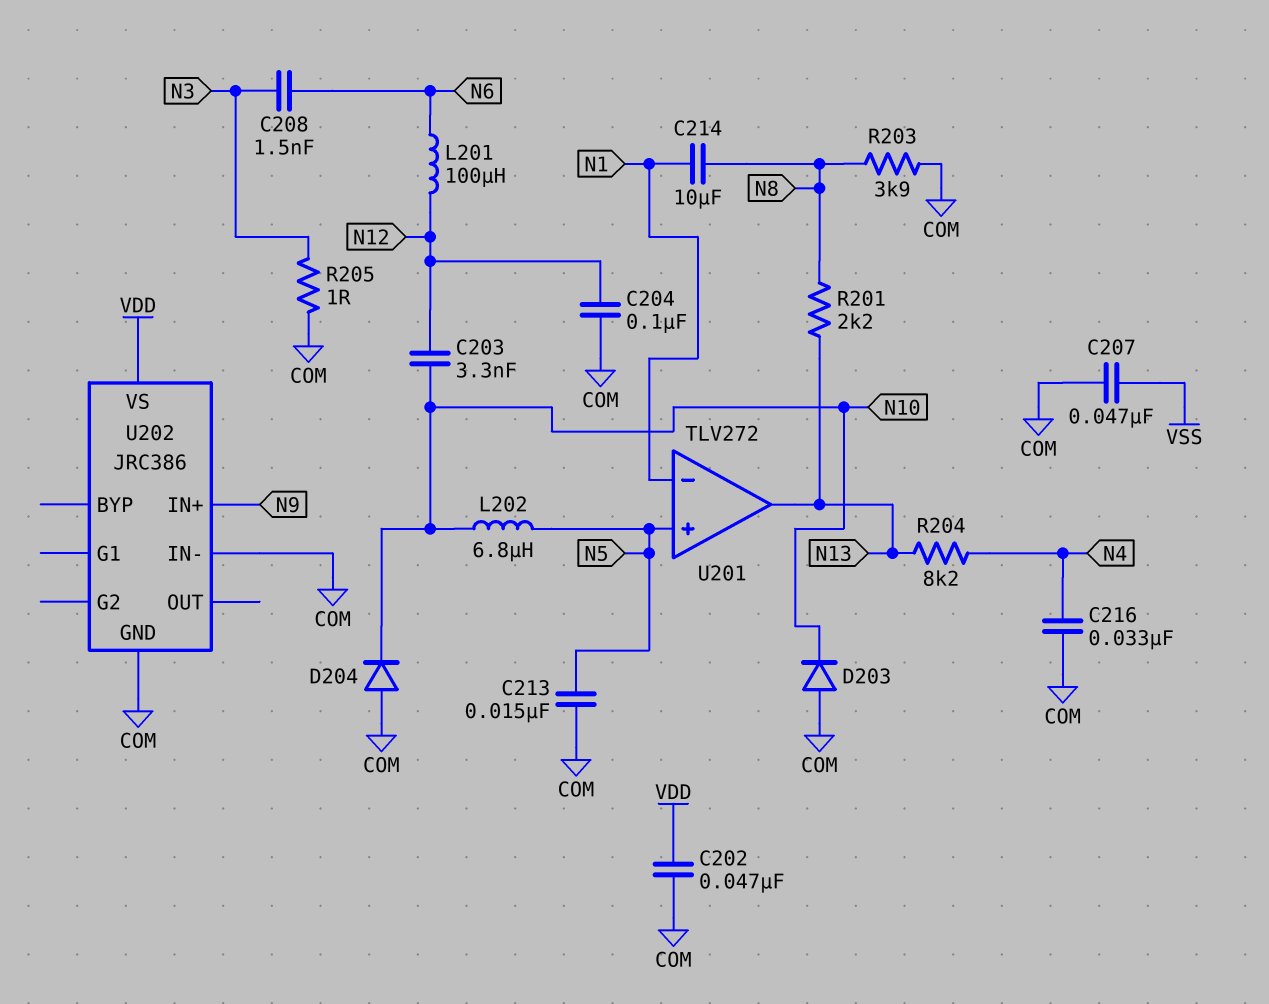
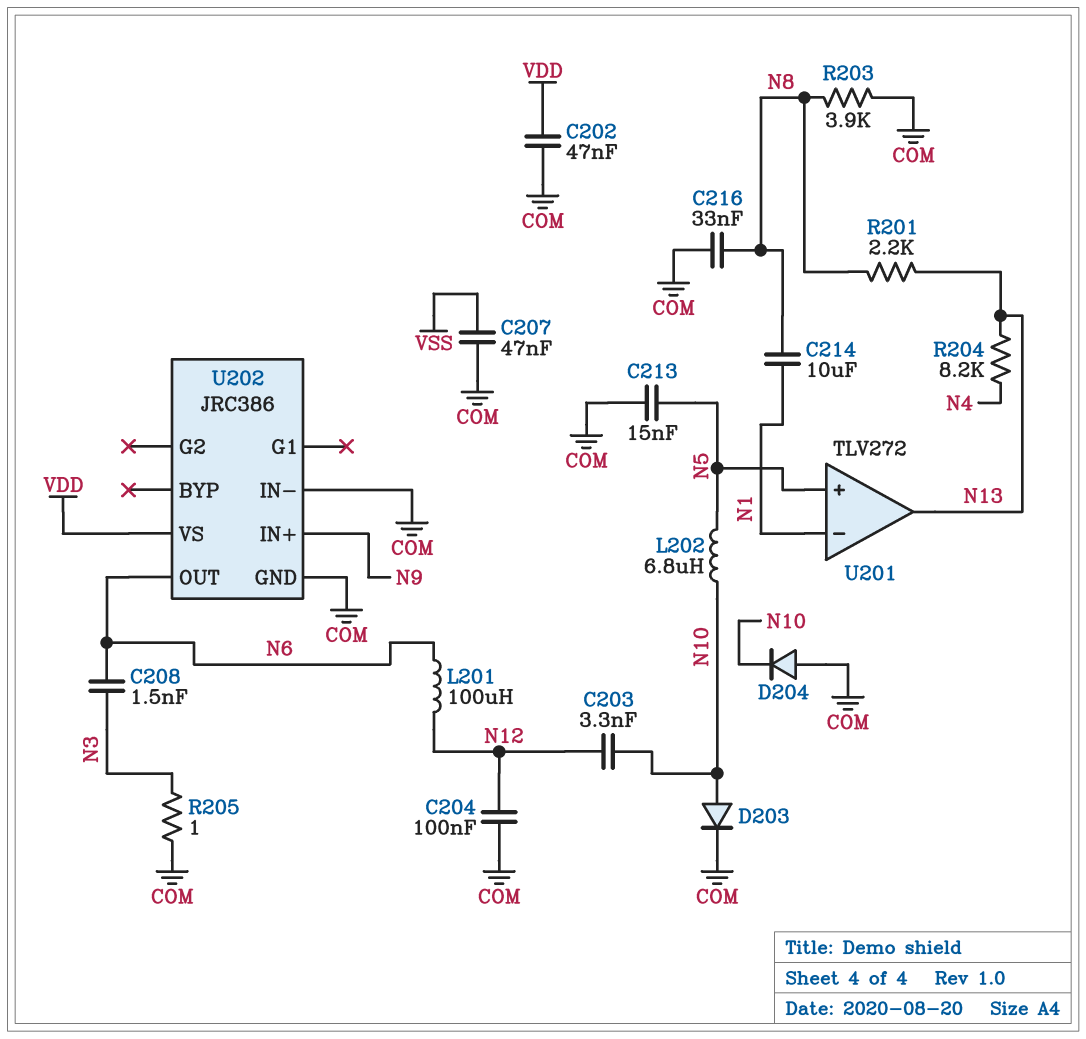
C216: 33nF (COM, N4) -> 33nF (COM, N8)
D203: diode (A COM, K N10) -> diode (A N10, K COM)
U202 pin OUT: none -> N6

